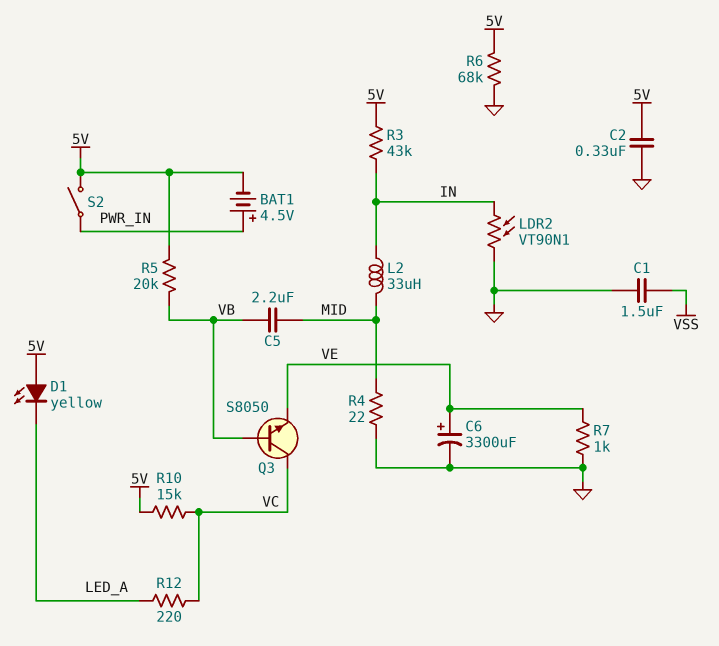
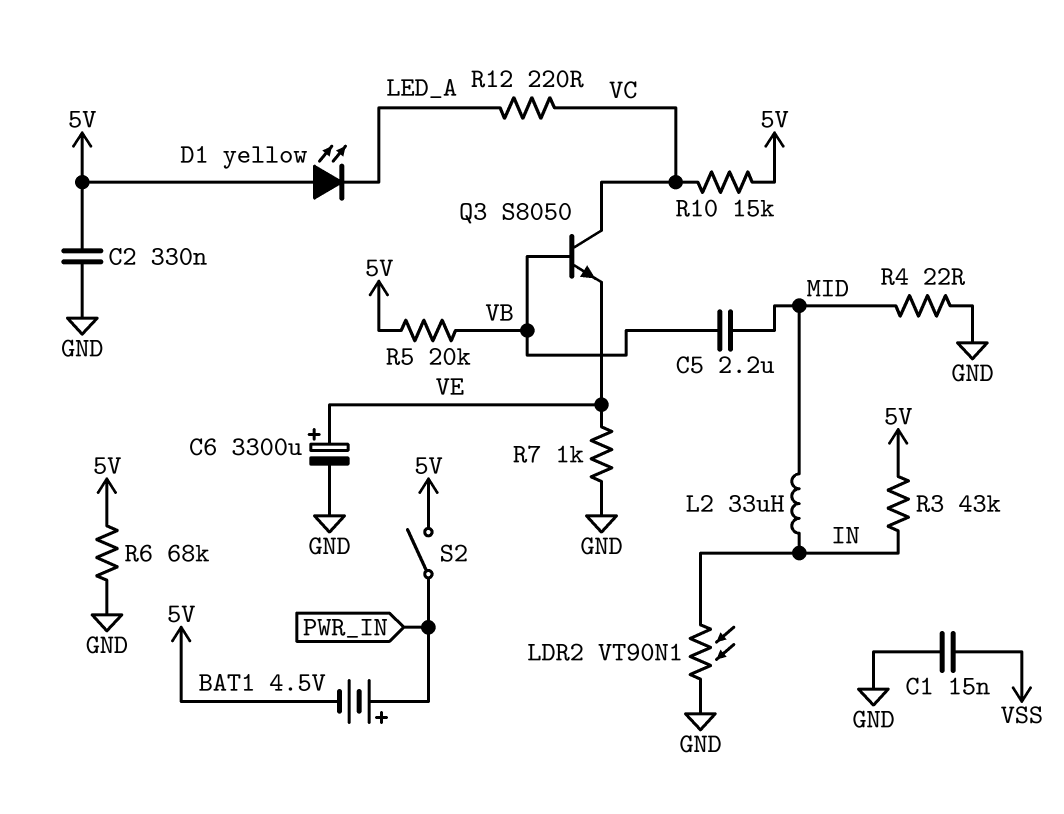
C1: 1.5uF (GND, VSS) -> 15nF (GND, VSS)

